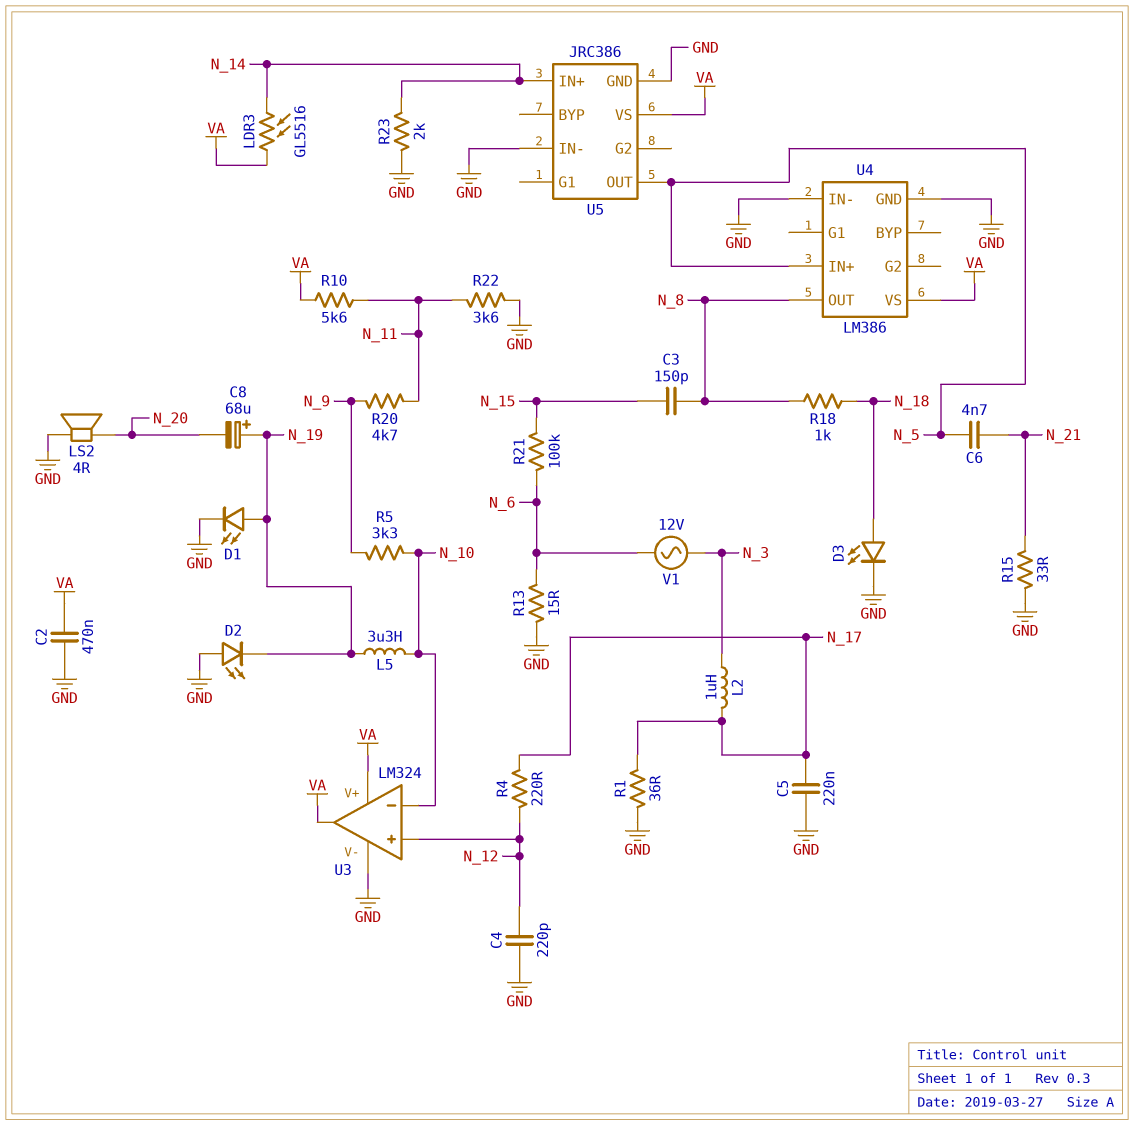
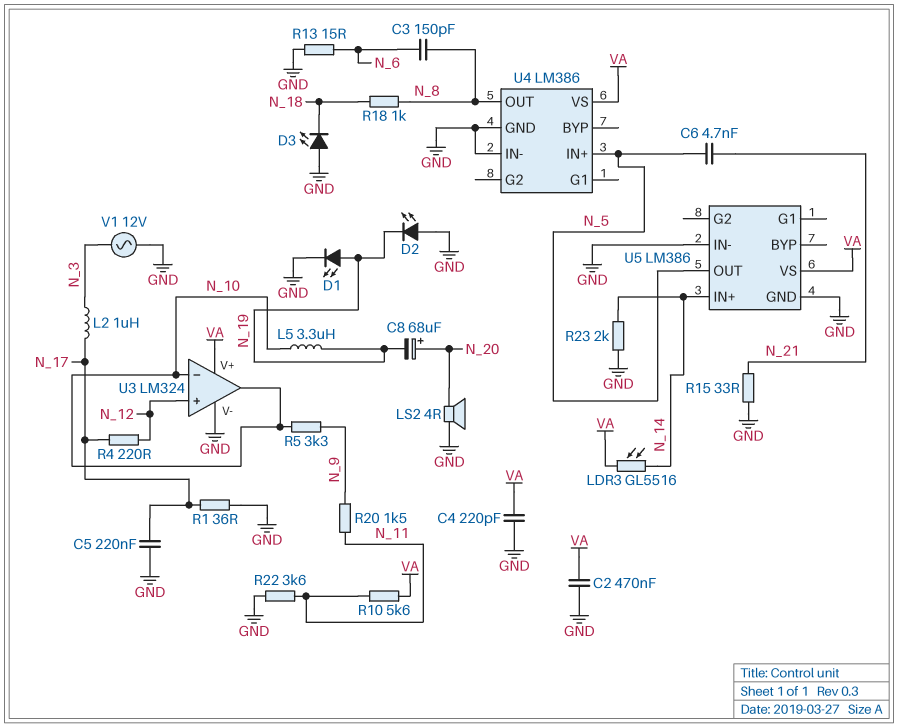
C3: 150pF (N_8, N_15) -> 150pF (N_6, N_8)
C4: 220pF (GND, N_12) -> 220pF (GND, VA)
C8: 68uF (plus N_19, minus N_20) -> 68uF (plus N_20, minus N_19)
D3: LED (A N_18, K GND) -> LED (A GND, K N_18)
R20: 4.7k (N_9, N_11) -> 1.5k (N_9, N_11)
R21: 100k (N_6, N_15) -> none
U3 pin out: VA -> N_10
U5: JRC386 -> LM386
V1: AC 12V (N_3, N_6) -> AC 12V (GND, N_3)

